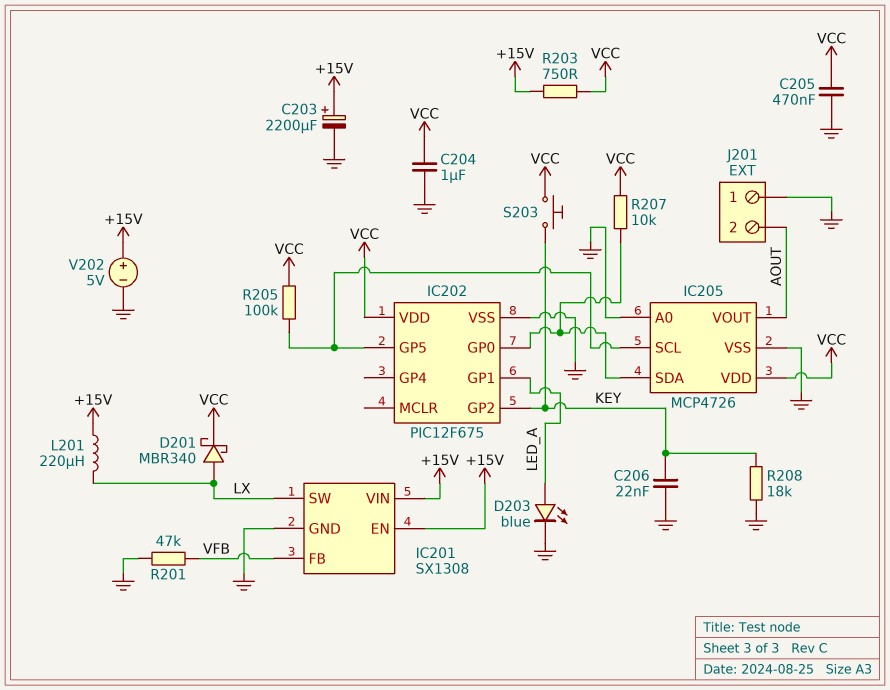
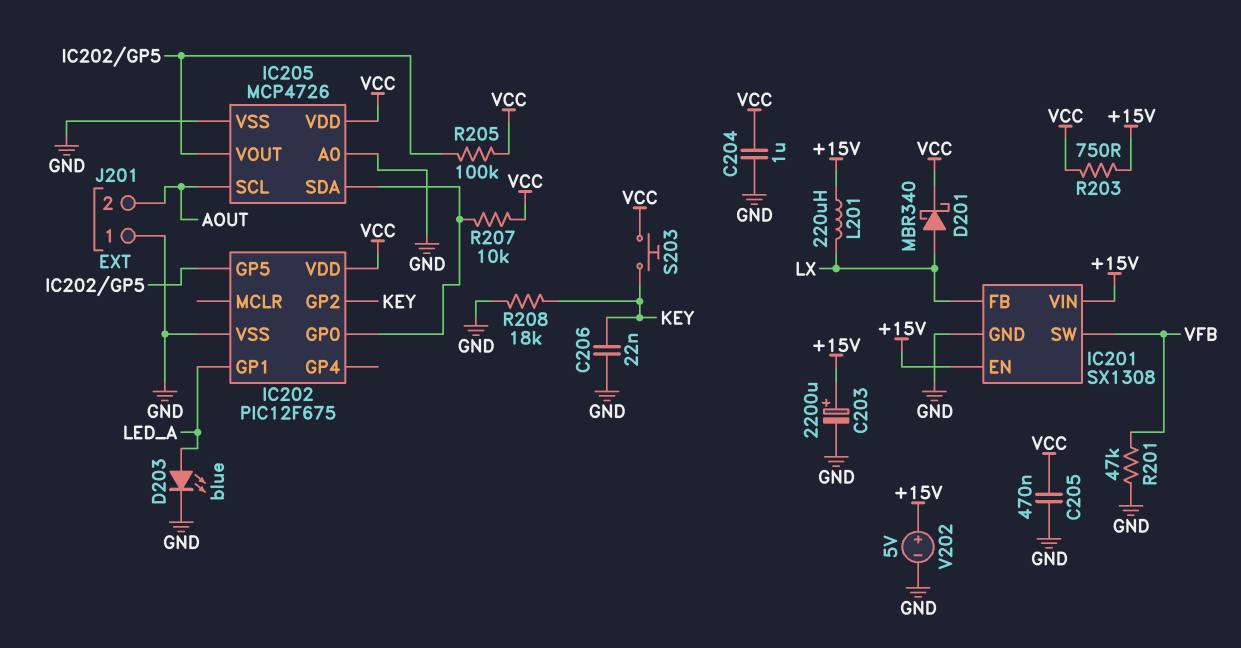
IC201 pin FB: VFB -> LX
IC201 pin SW: LX -> VFB
IC205 pin SCL: IC202/GP5 -> AOUT
IC205 pin VOUT: AOUT -> IC202/GP5

